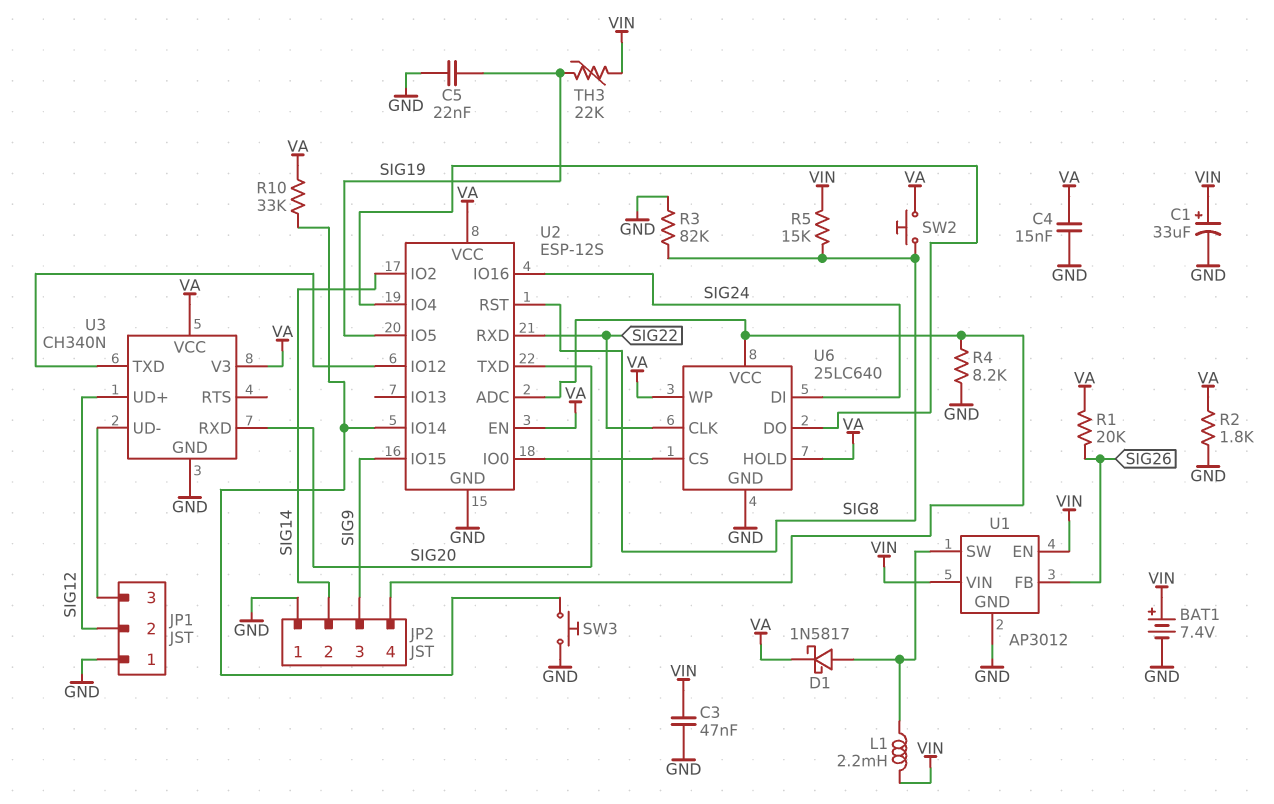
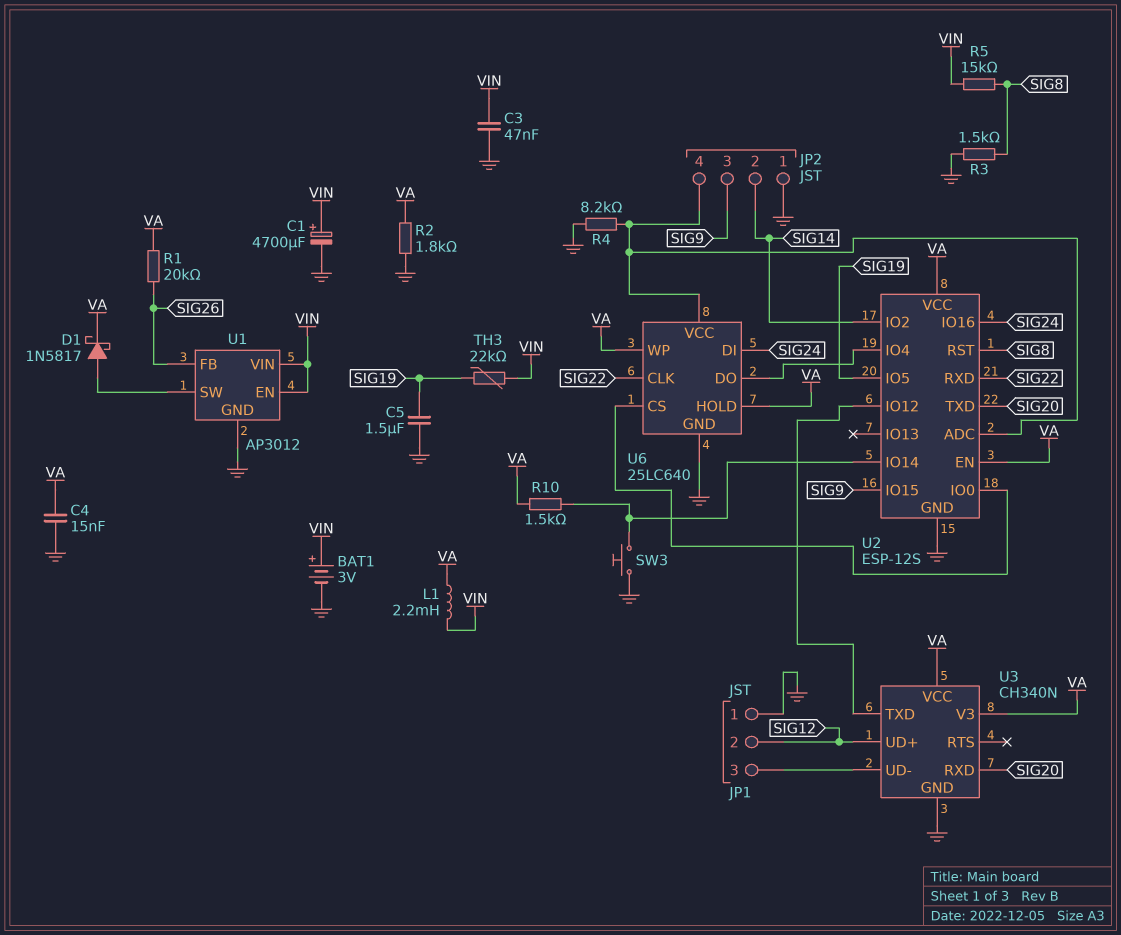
BAT1: 7.4V (plus VIN, minus GND) -> 3V (plus VIN, minus GND)
C1: 33uF (plus VIN, minus GND) -> 4700uF (plus VIN, minus GND)
C5: 22nF (GND, SIG19) -> 1.5uF (GND, SIG19)
L1: 2.2mH (U1/SW, VIN) -> 2.2mH (VA, VIN)
R3: 82k (GND, SIG8) -> 1.5k (GND, SIG8)
R10: 33k (U2/IO14, VA) -> 1.5k (U2/IO14, VA)
SW2: button (SIG8, VA) -> none

